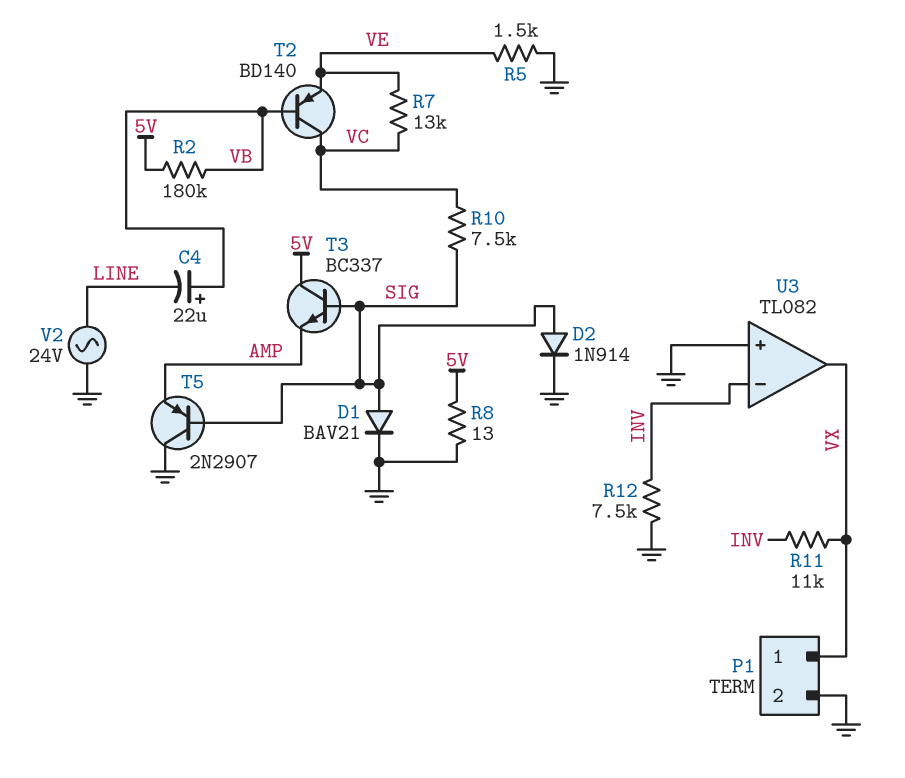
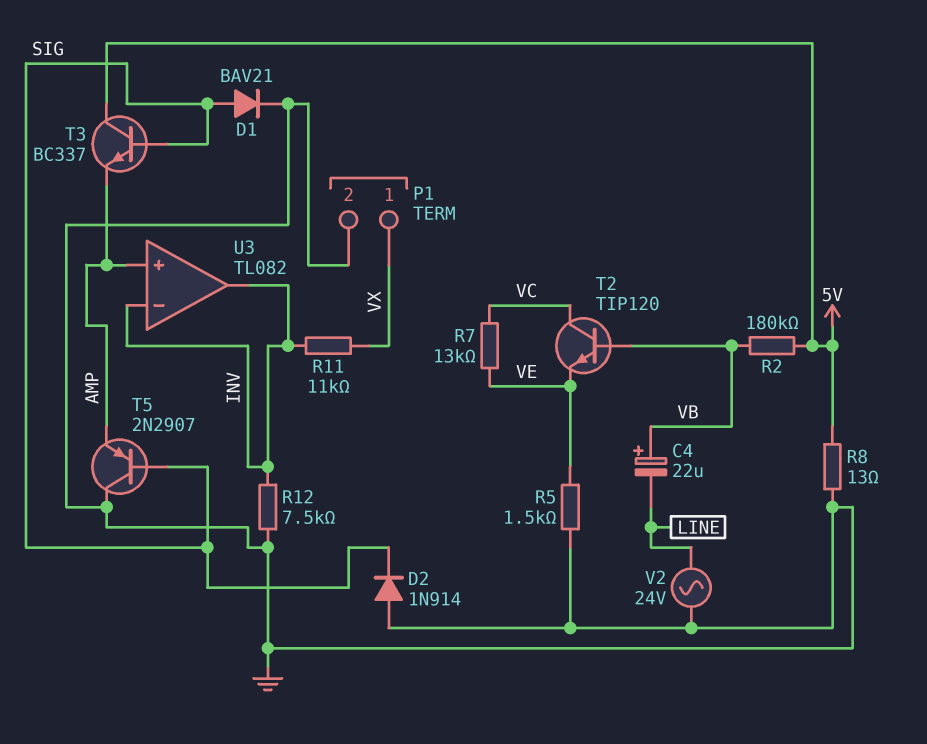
D2: diode 1N914 (A SIG, K GND) -> diode 1N914 (A GND, K SIG)
R10: 7.5k (SIG, VC) -> none
T2: PNP BD140 (B VB, C VC, E VE) -> NPN TIP120 (B VB, C VC, E VE)
U3 pin in+: GND -> AMP
U3 pin out: VX -> INV

